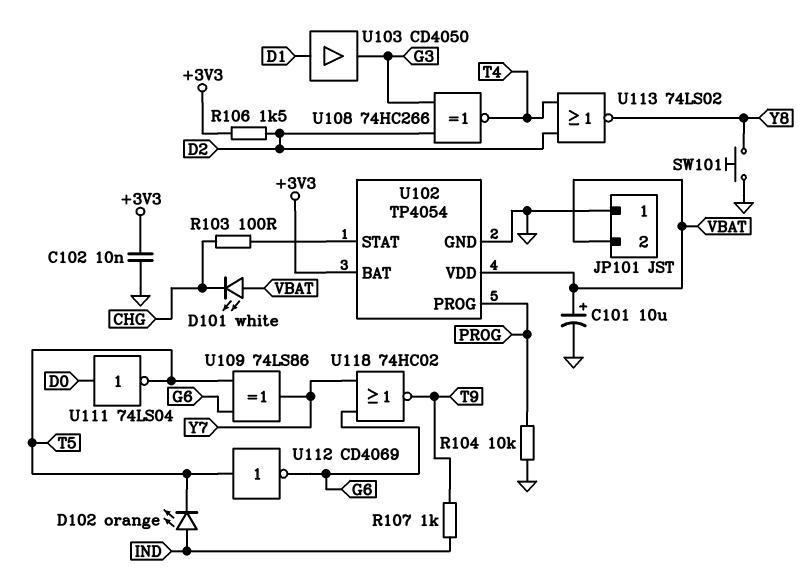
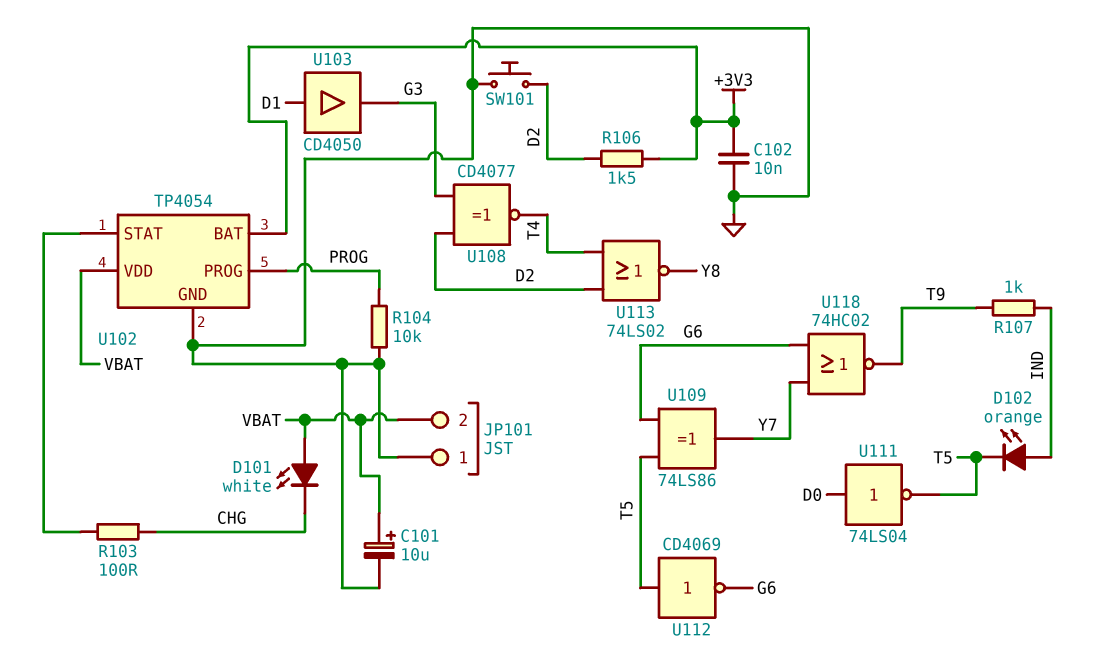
SW101: button (GND, Y8) -> button (D2, GND)
U108: XNOR 74HC266 (in D2, in G3, out T4) -> XNOR CD4077 (in D2, in G3, out T4)

